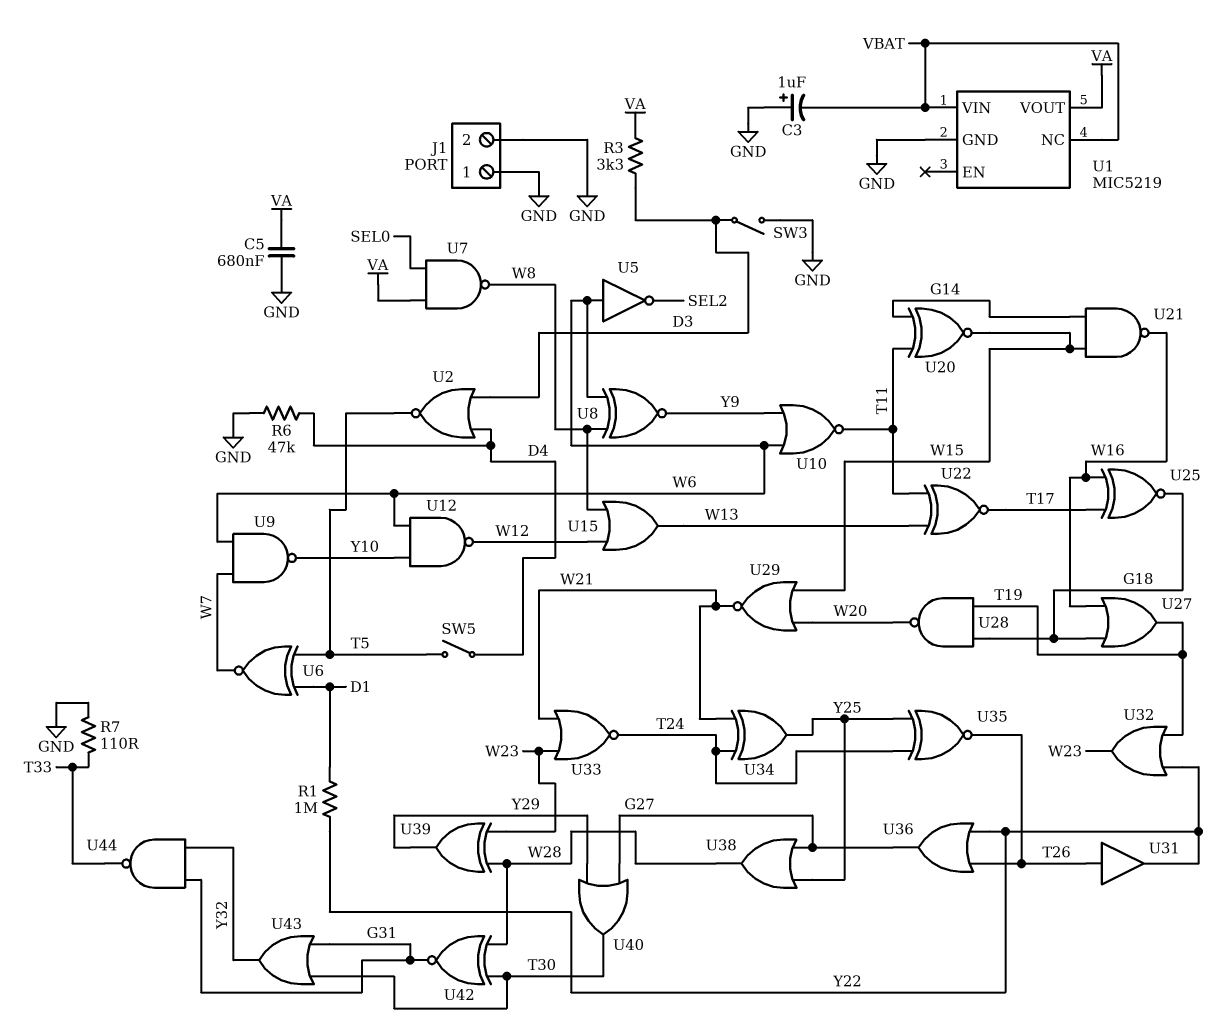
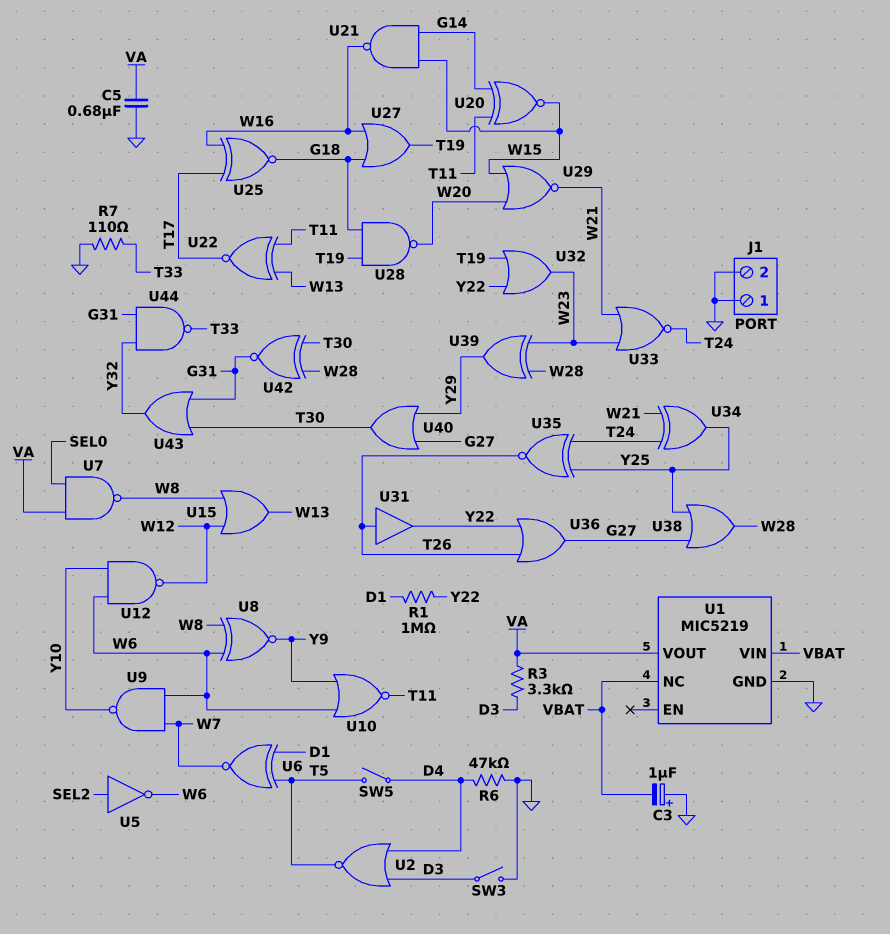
U5: NOT (in W6, out SEL2) -> NOT (in SEL2, out W6)

